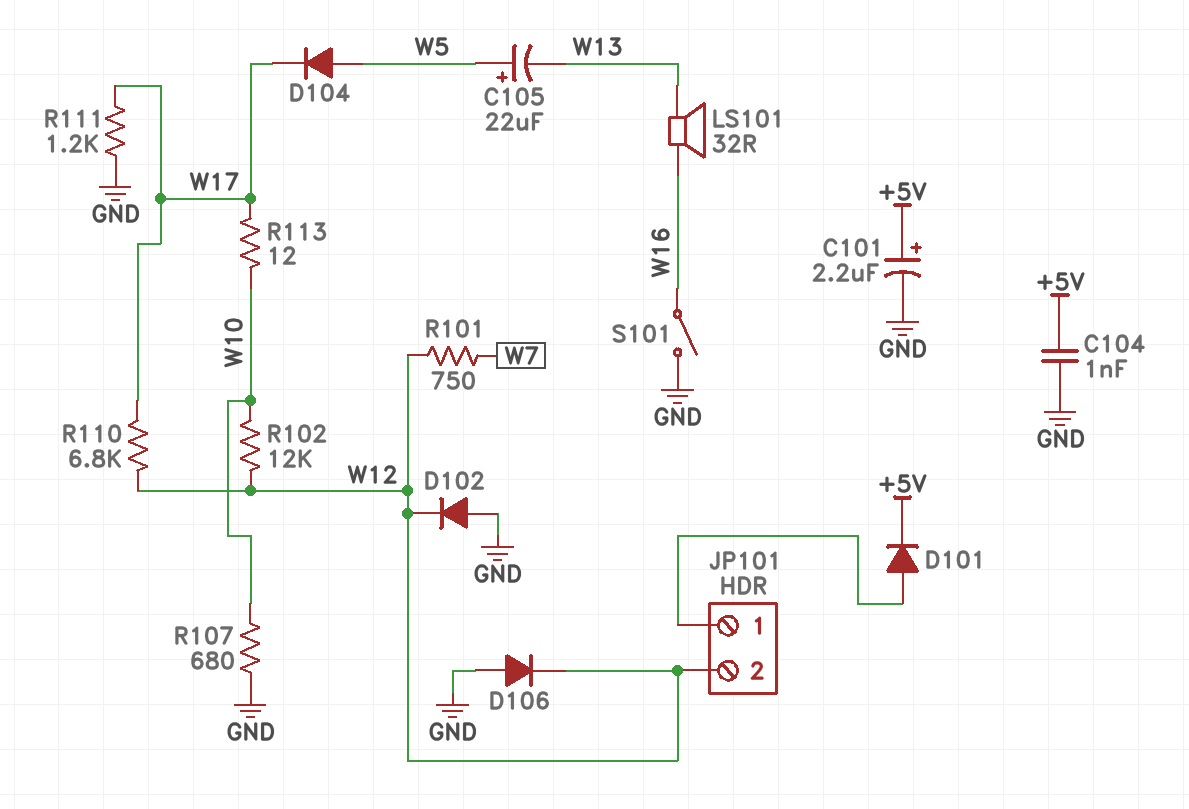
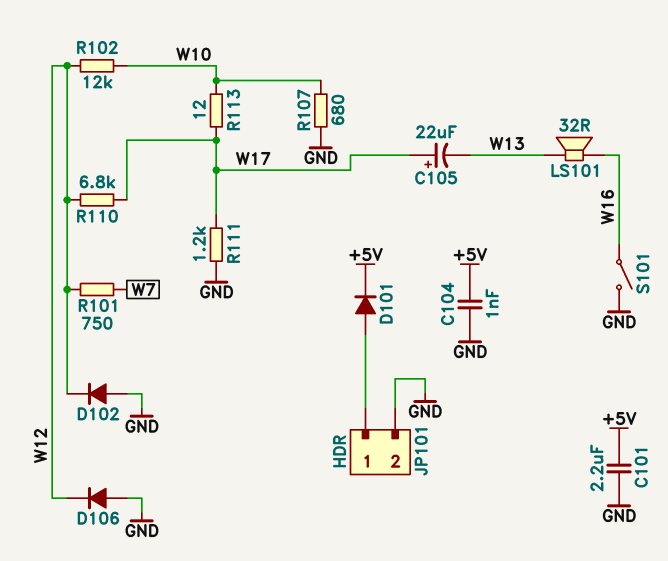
C101: 2.2uF (plus +5V, minus GND) -> 2.2uF (+5V, GND)
C105: 22uF (plus W5, minus W13) -> 22uF (plus W17, minus W13)
D104: diode (A W5, K W17) -> none
JP101 pin 2: W12 -> GND

